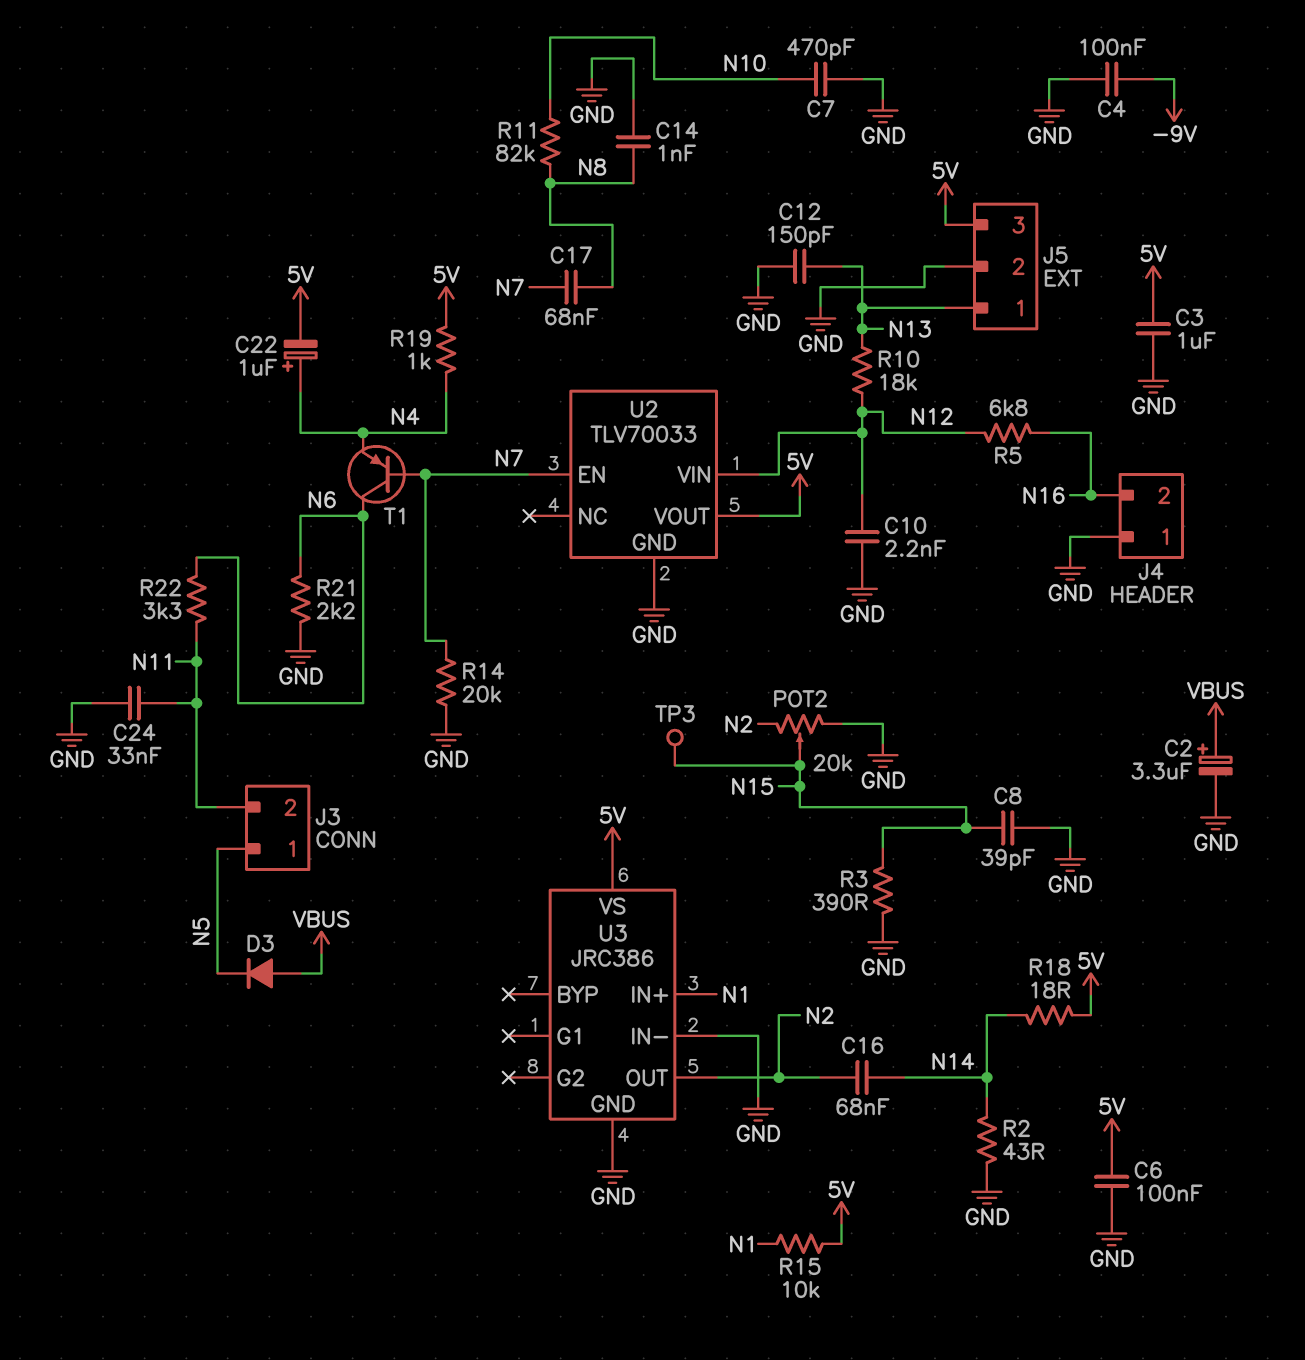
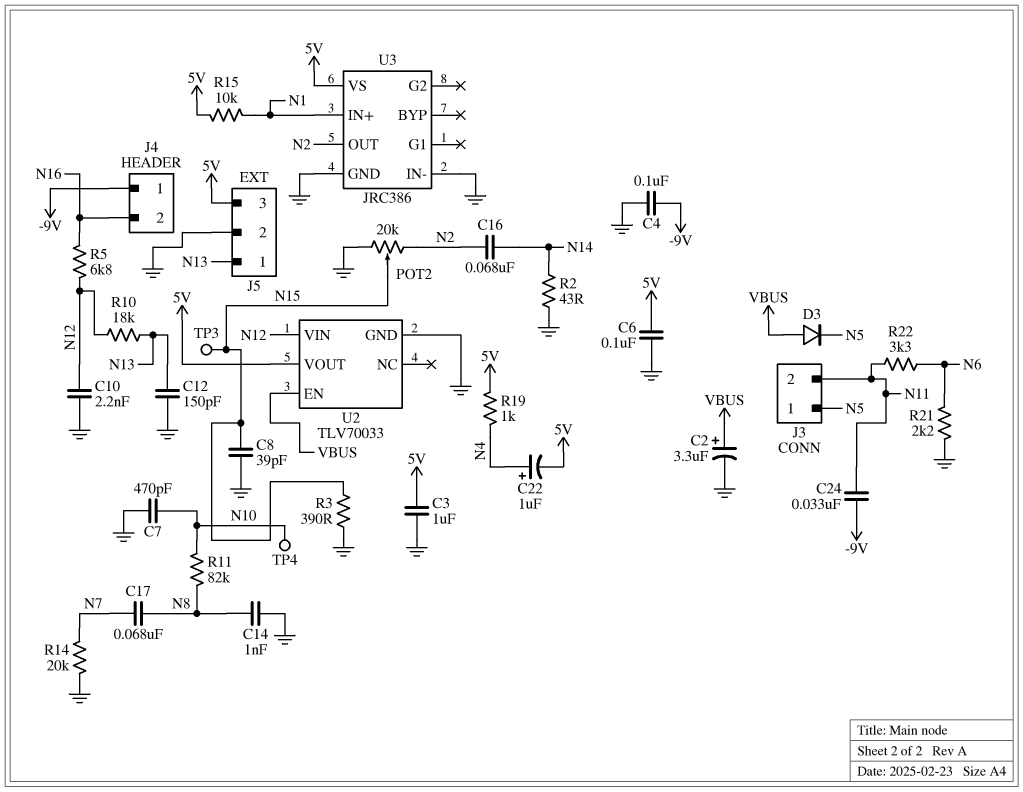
C24: 33nF (GND, N11) -> 33nF (-9V, N11)
J4 pin 1: GND -> -9V
R18: 18 (5V, N14) -> none
T1: PNP (B N7, C N6, E N4) -> none
TP4: none -> test point (N10)
U2 pin EN: N7 -> VBUS

